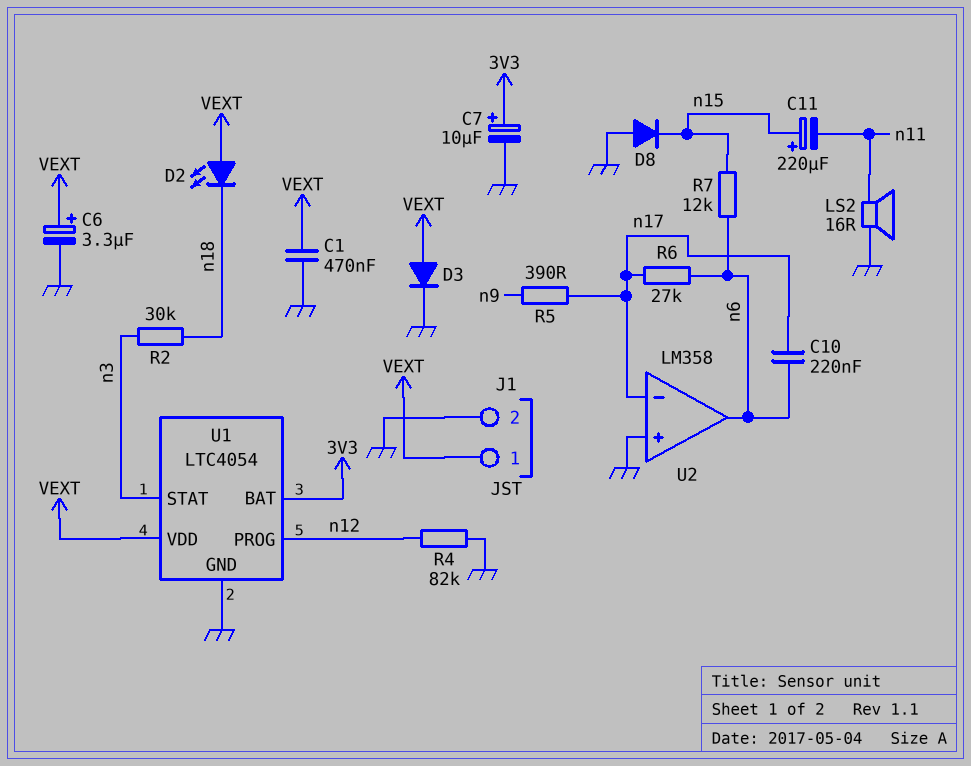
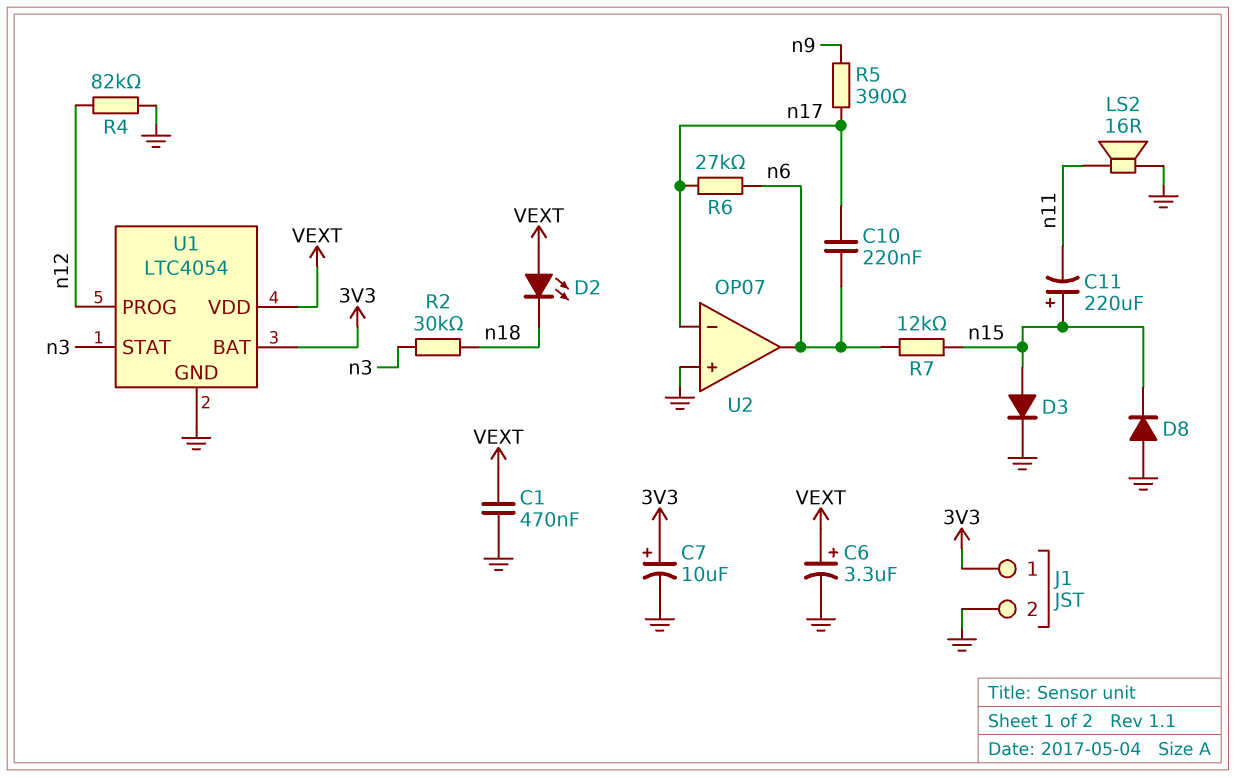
D3: diode (A VEXT, K GND) -> diode (A n15, K GND)
J1 pin 1: VEXT -> 3V3
U2: LM358 -> OP07

